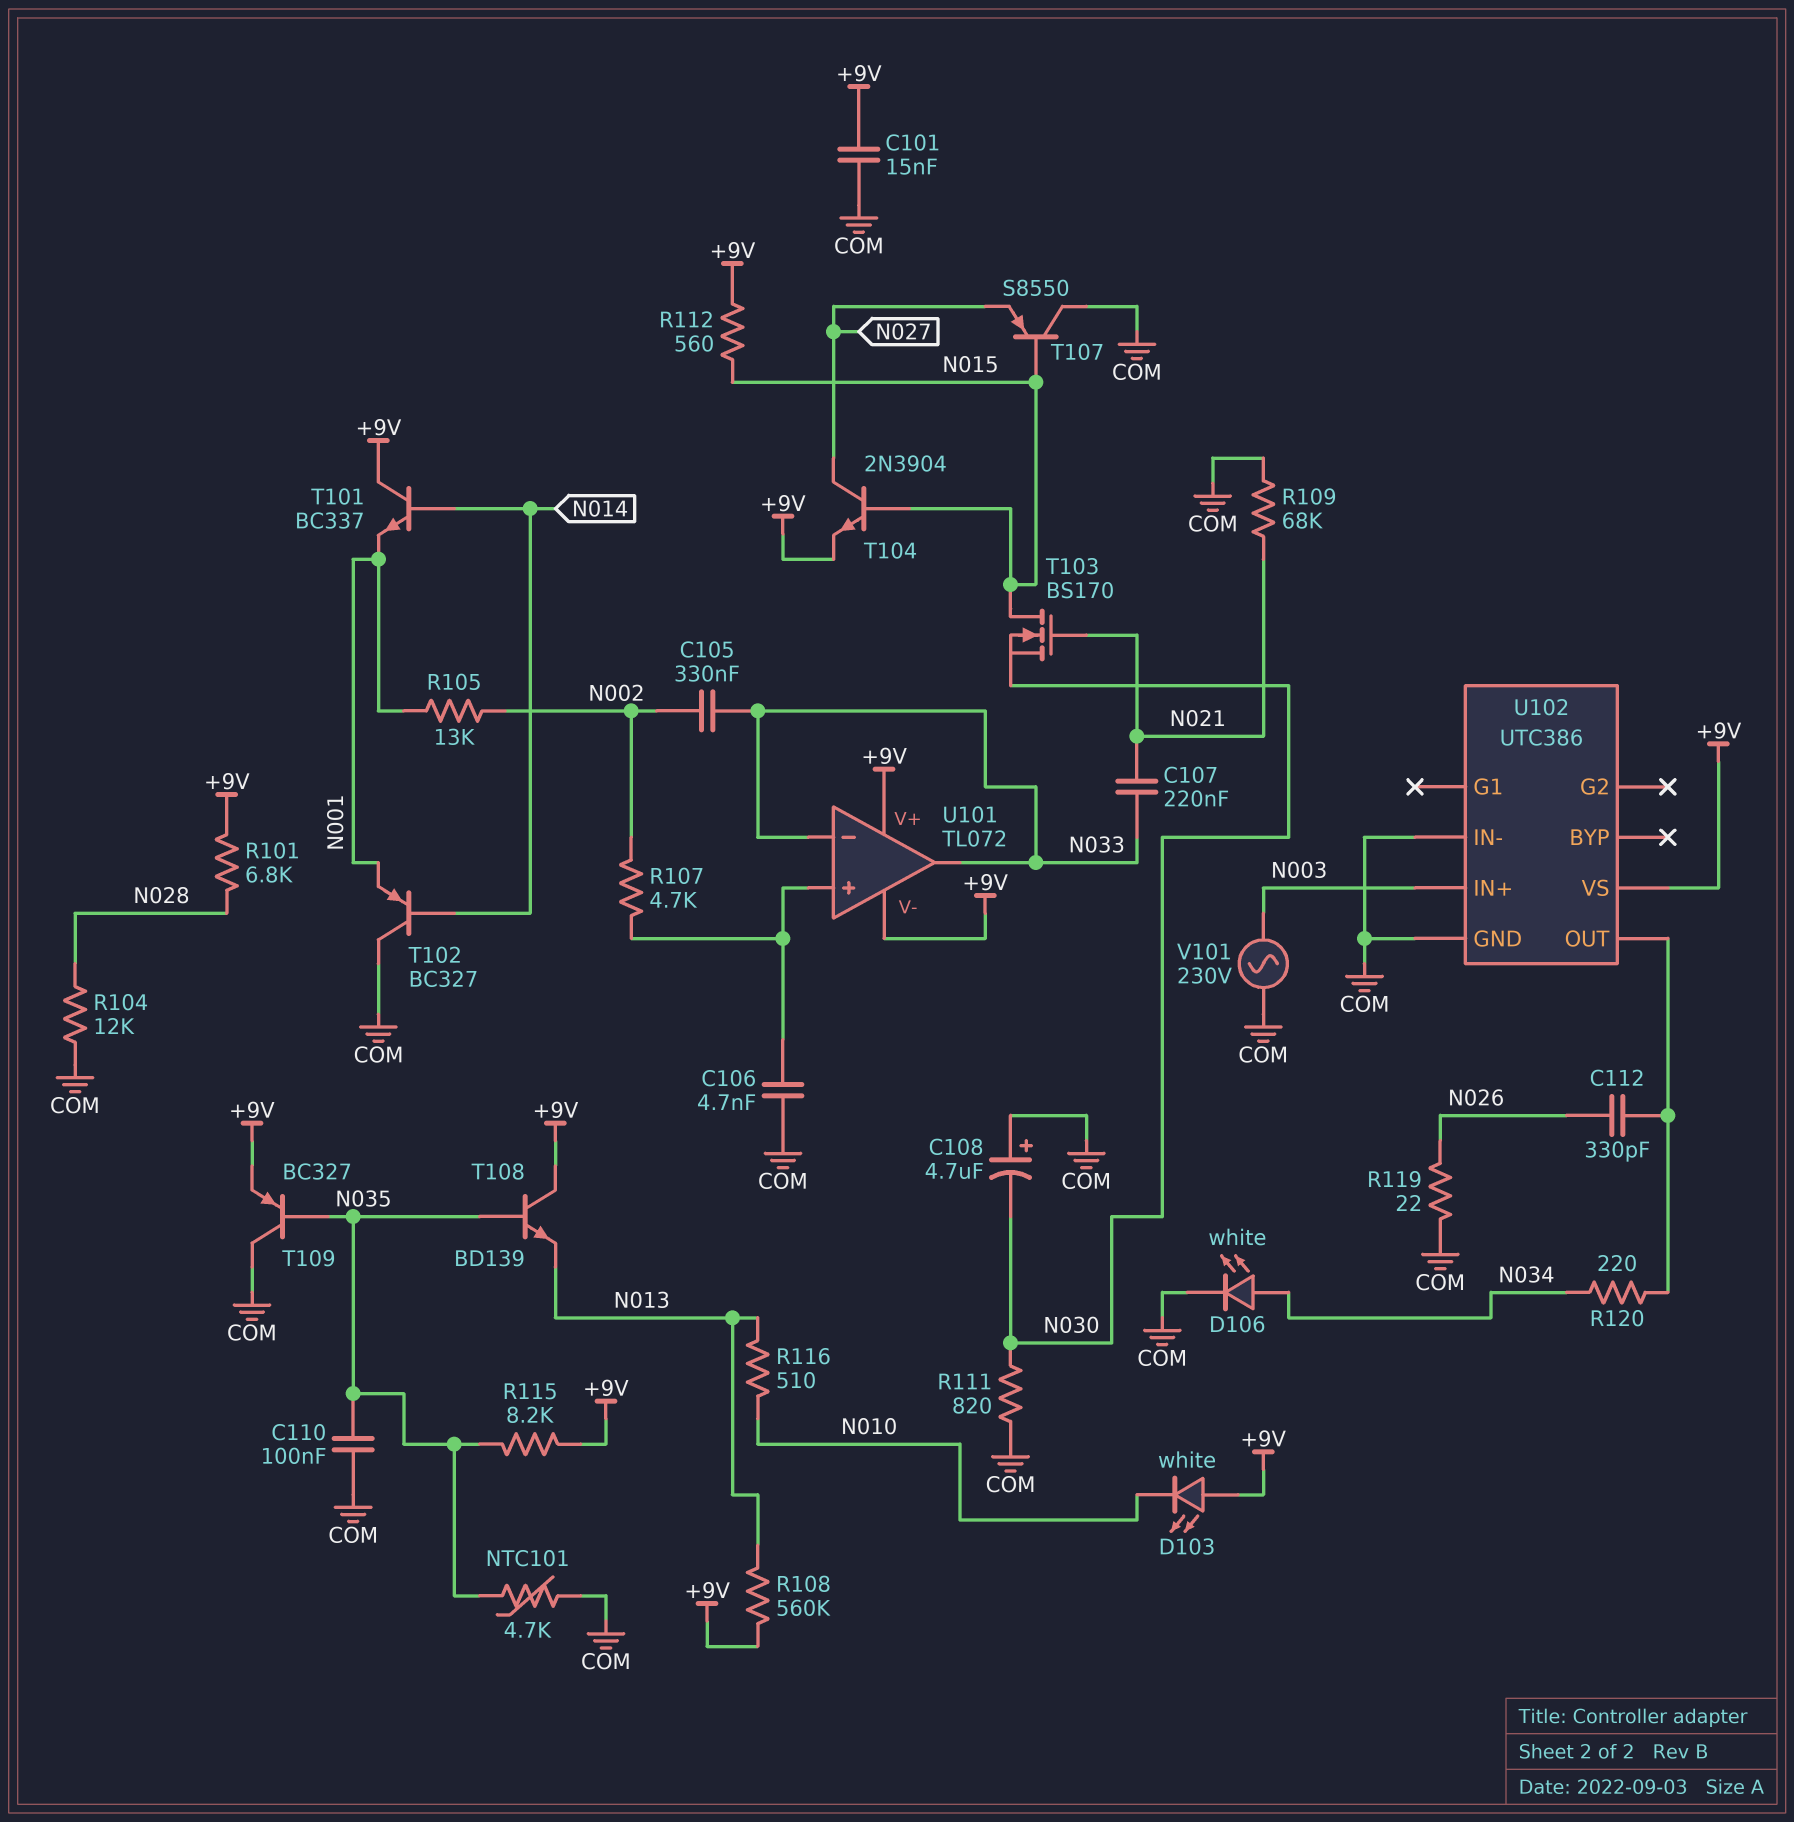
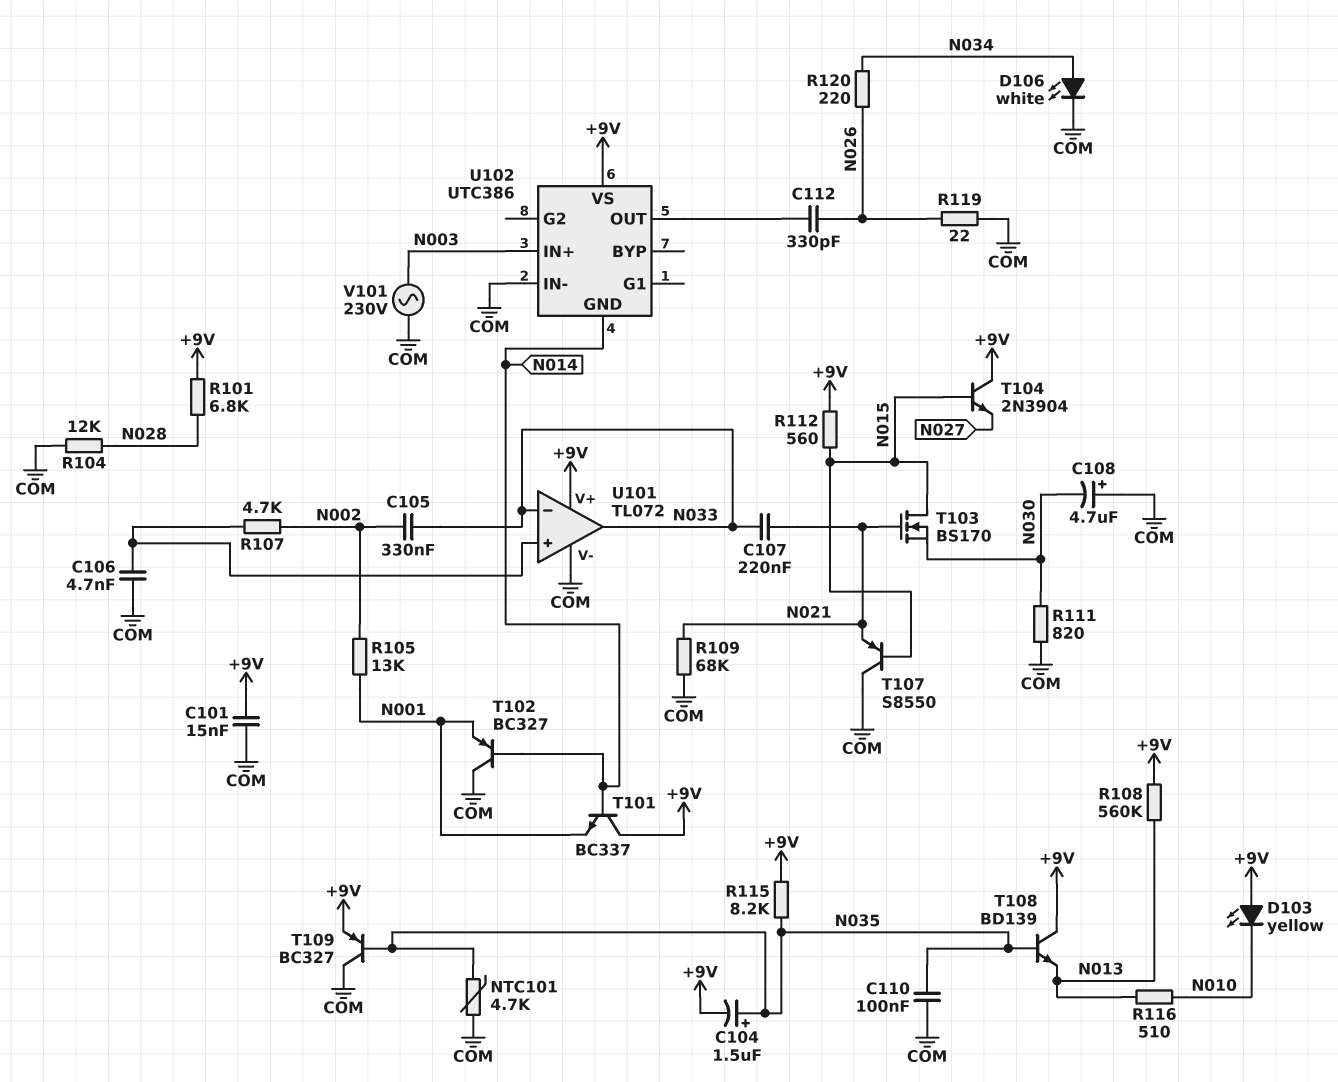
C104: none -> 1.5uF (plus N035, minus +9V)
D103: LED white (A +9V, K N010) -> LED yellow (A +9V, K N010)
R120: 220 (N034, U102/OUT) -> 220 (N026, N034)
T104: NPN 2N3904 (B N015, C N027, E +9V) -> NPN 2N3904 (B N015, C +9V, E N027)
T107: PNP S8550 (B N015, C COM, E N027) -> PNP S8550 (B N015, C COM, E N021)
U101 pin V-: +9V -> COM
U102 pin GND: COM -> N014

